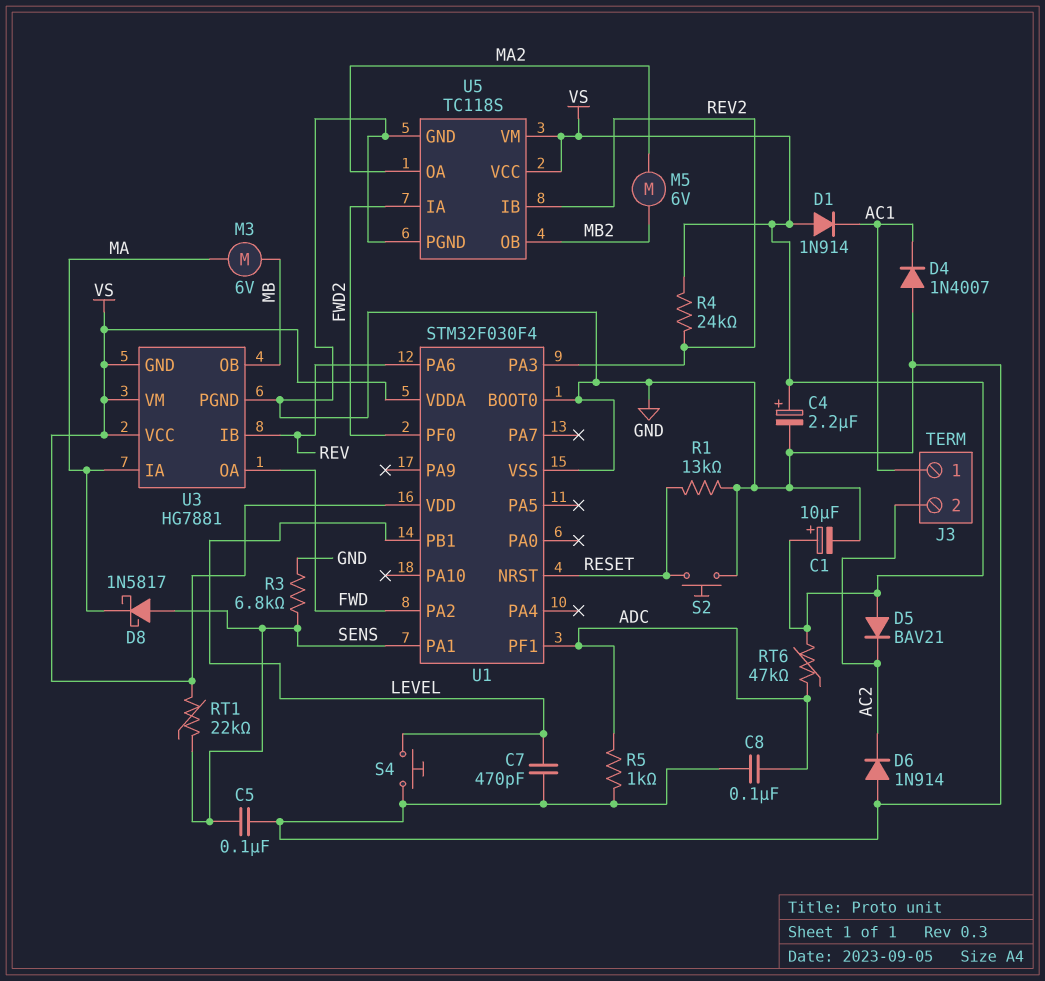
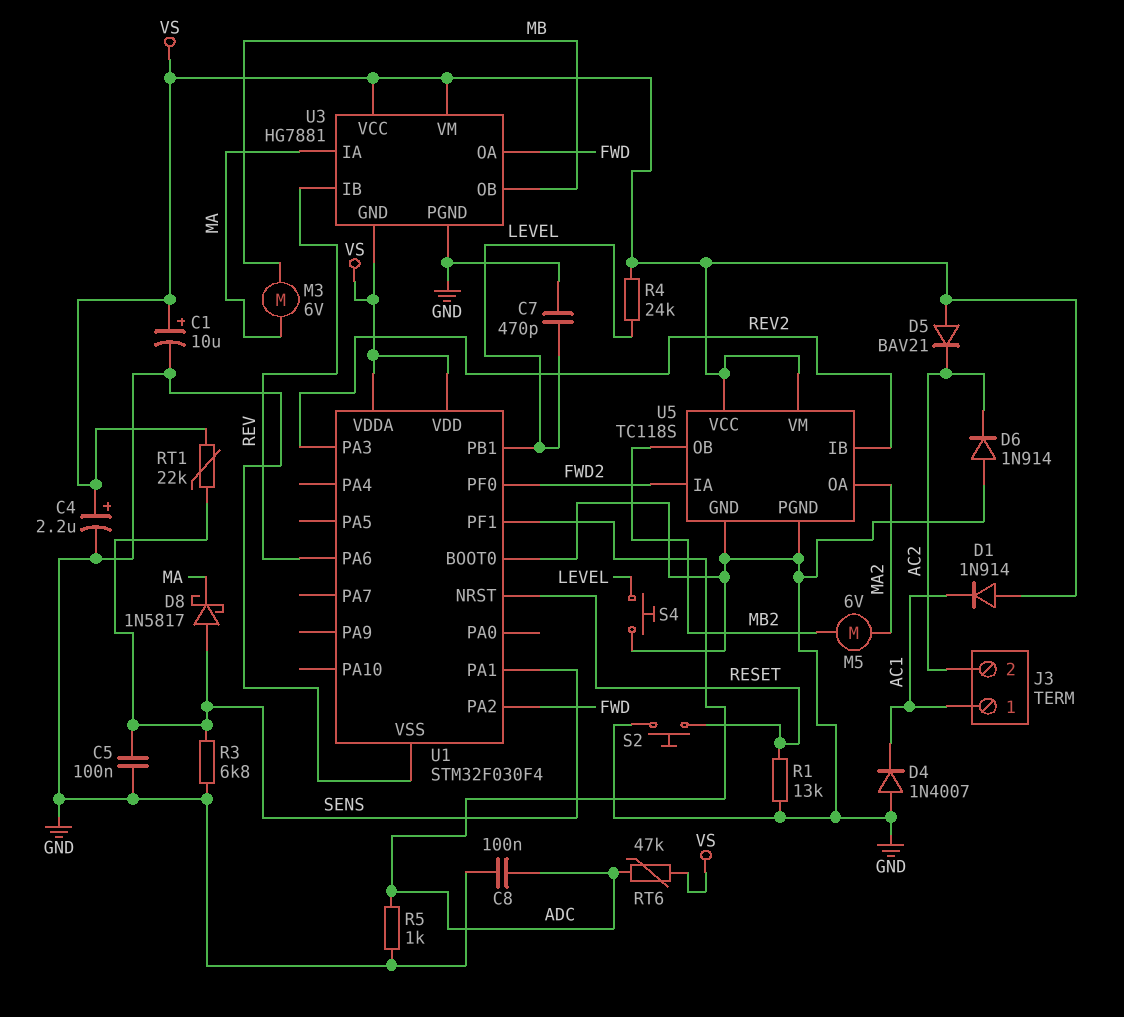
R4: 24k (REV2, VS) -> 24k (LEVEL, VS)

